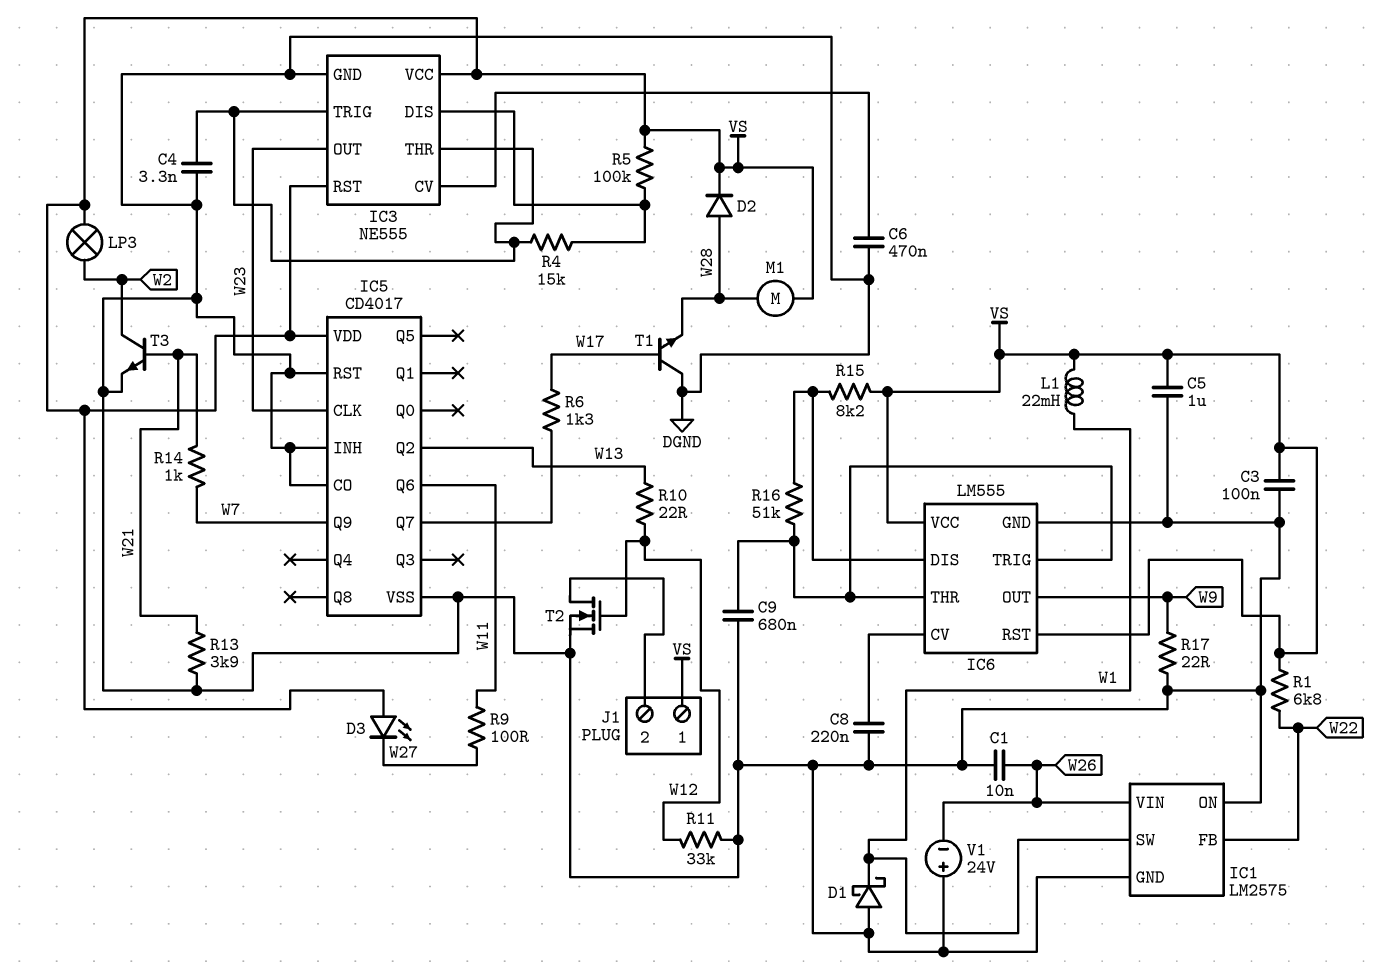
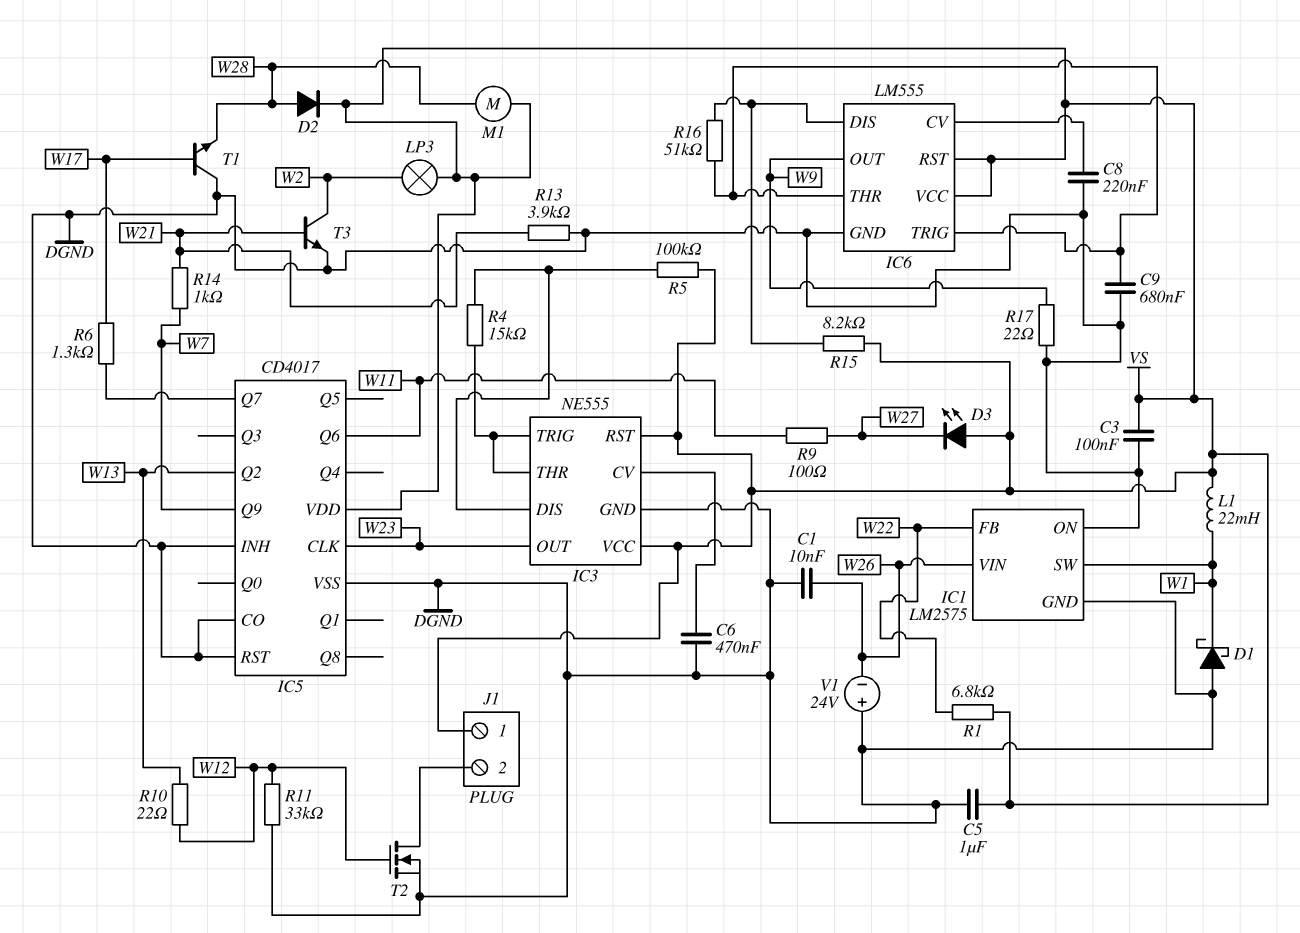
C4: 3.3nF (DGND, IC3/THR) -> none

